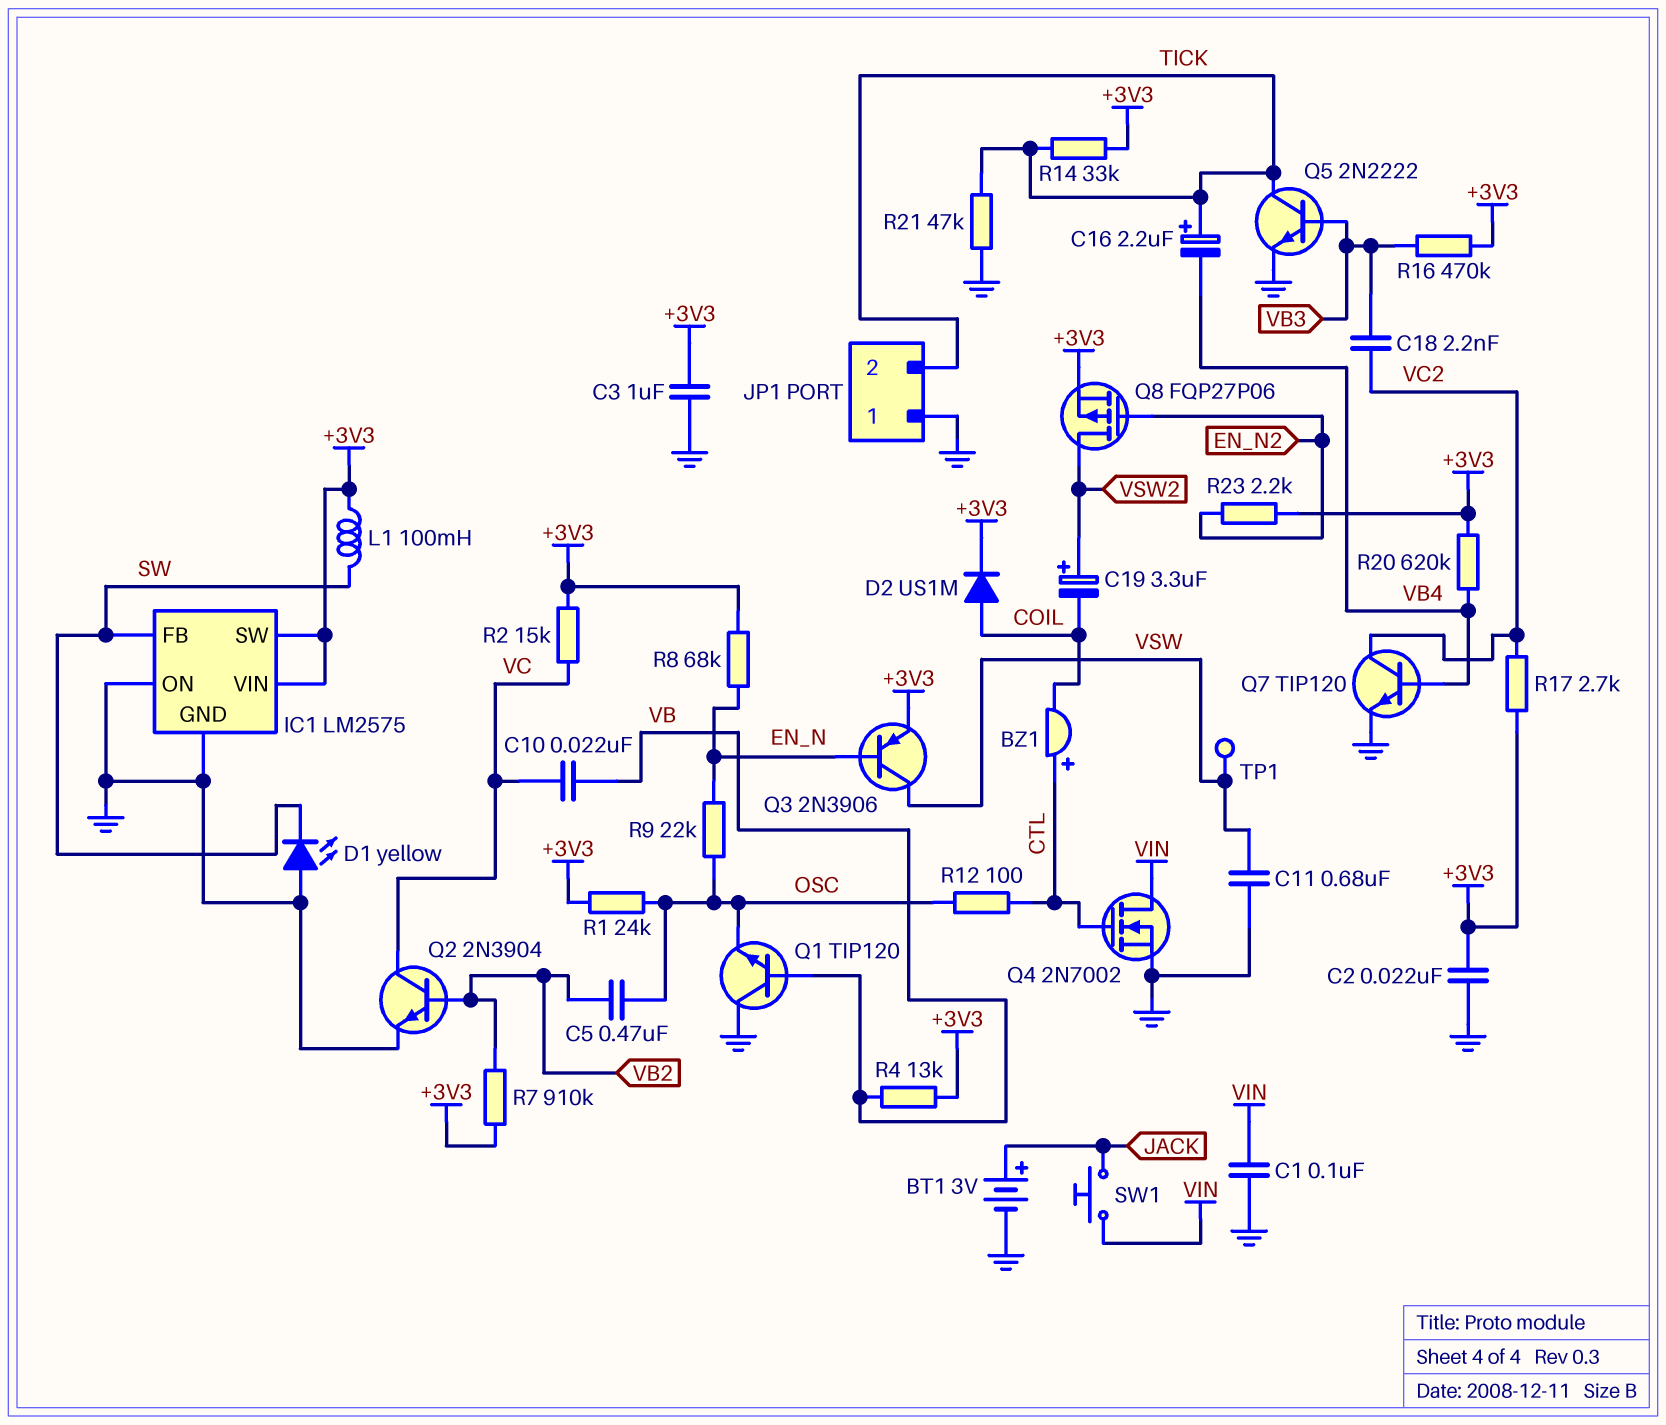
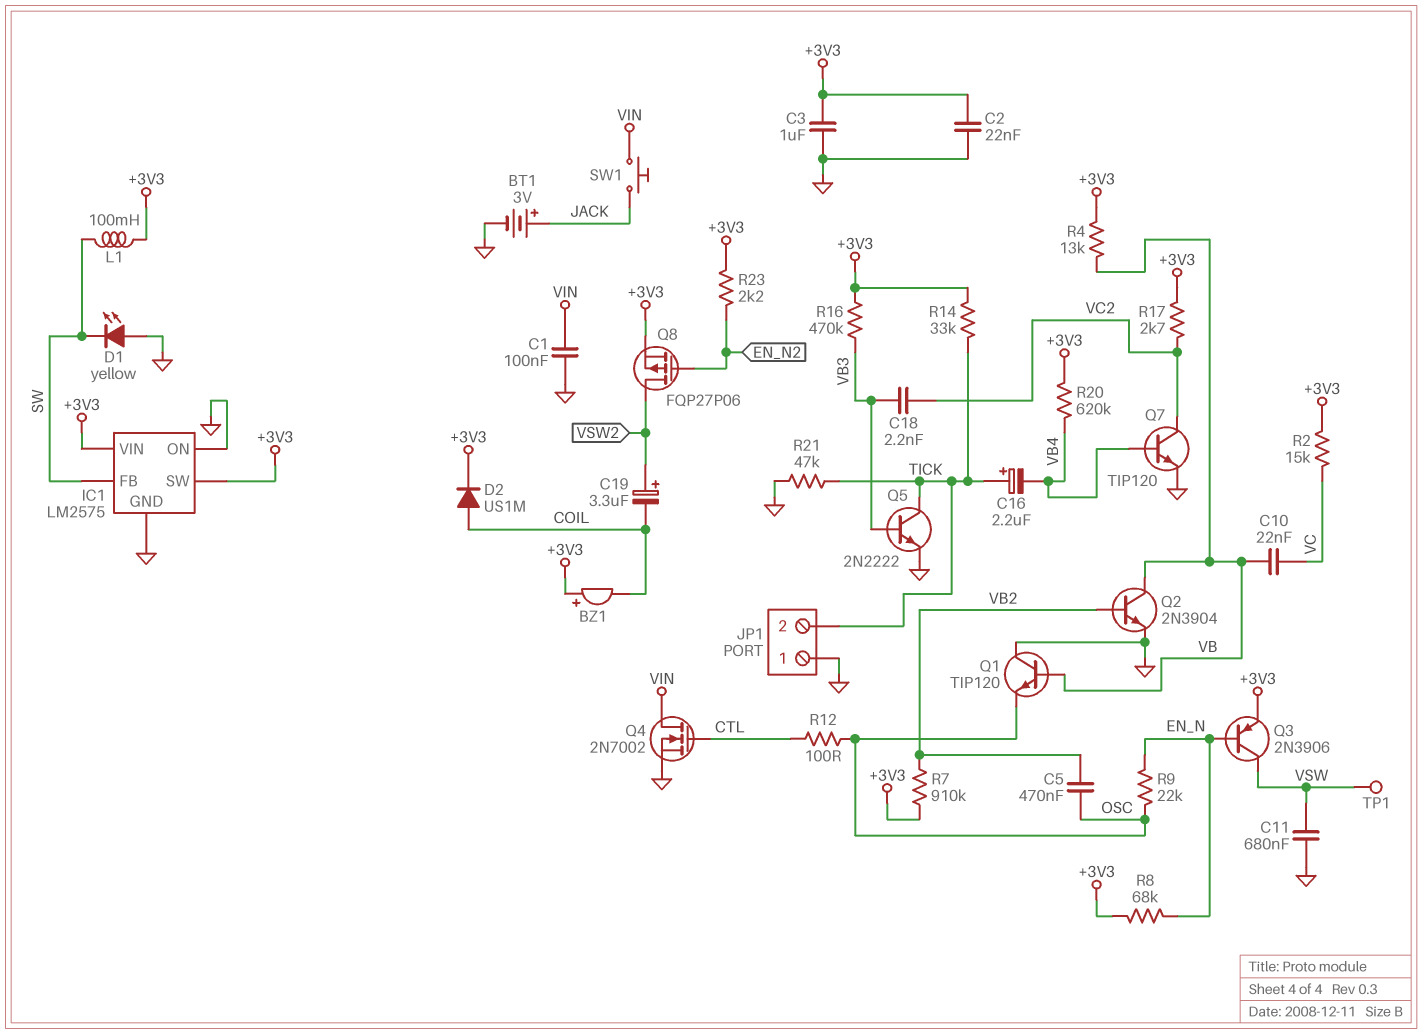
BZ1: buzzer (plus CTL, minus COIL) -> buzzer (plus +3V3, minus COIL)
Q2: NPN 2N3904 (B VB2, C VC, E GND) -> NPN 2N3904 (B VB2, C VB, E GND)
R1: 24k (+3V3, OSC) -> none

